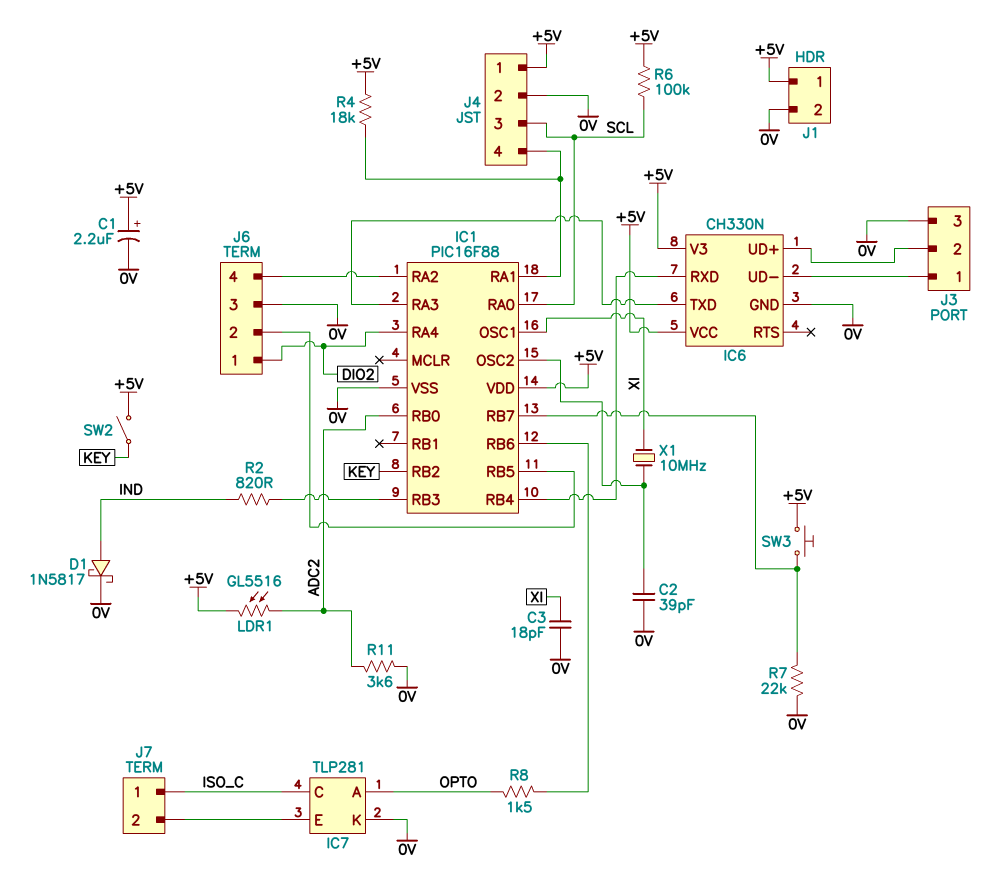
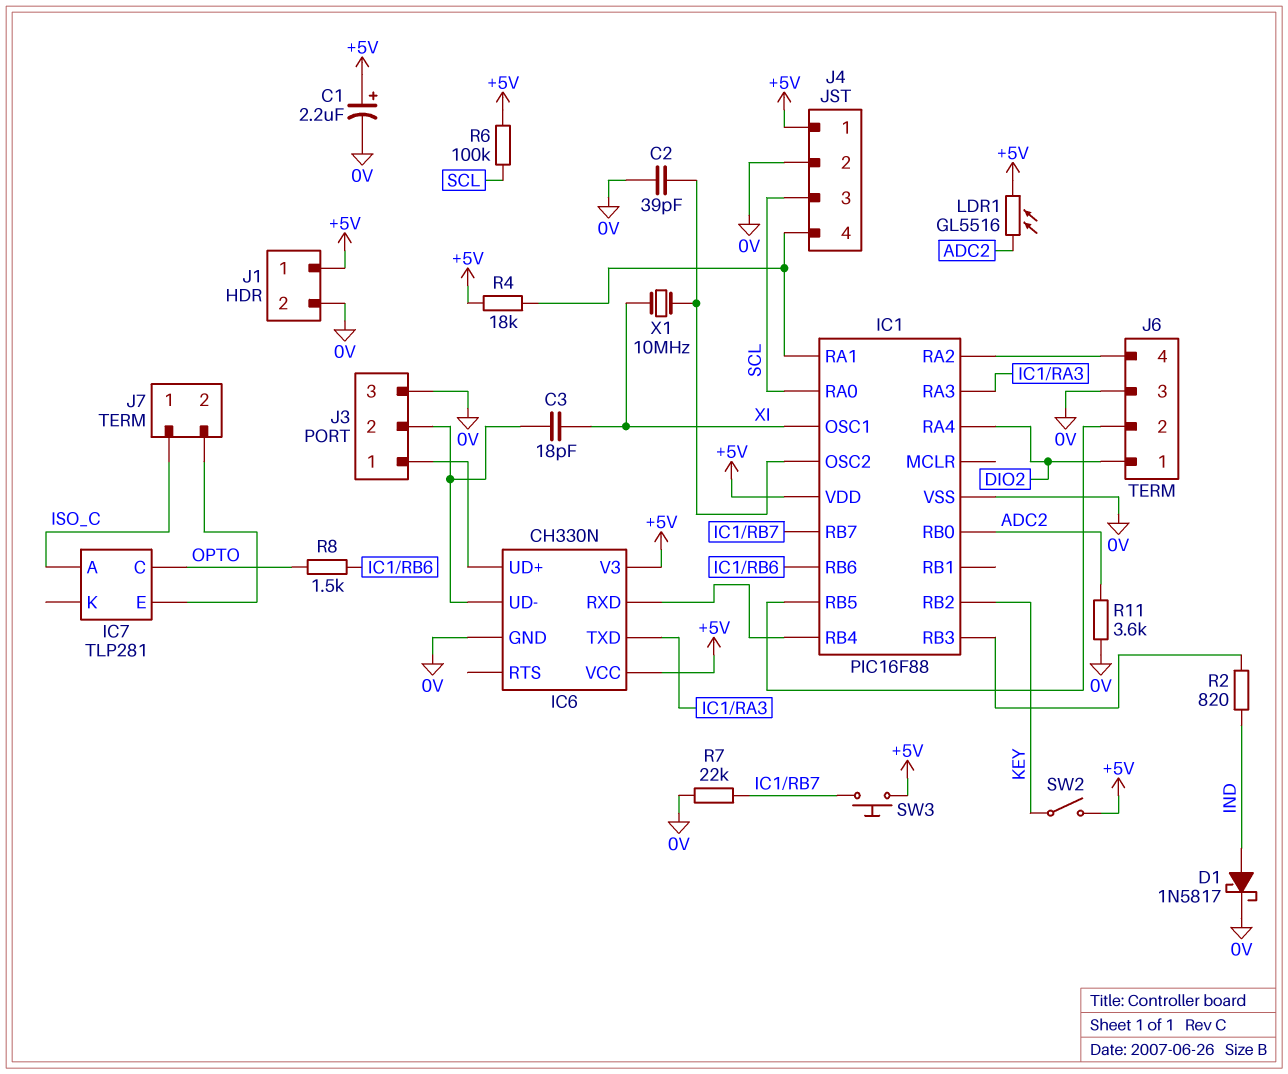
C3: 18pF (0V, XI) -> 18pF (IC6/UD-, XI)
IC7 pin A: OPTO -> ISO_C
IC7 pin C: ISO_C -> OPTO
IC7 pin K: 0V -> none
J3 pin 1: IC6/UD- -> IC6/UD+
J3 pin 2: IC6/UD+ -> IC6/UD-

